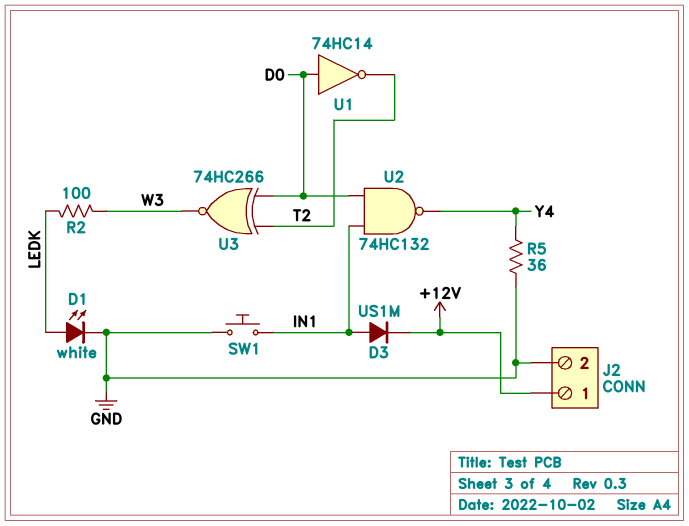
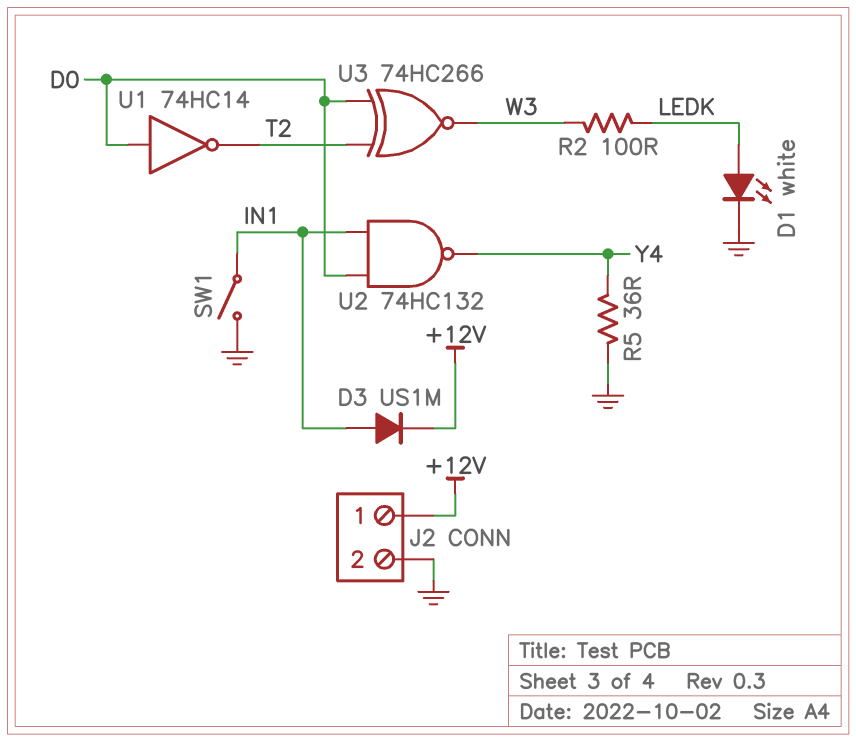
SW1: button (GND, IN1) -> switch (GND, IN1)

